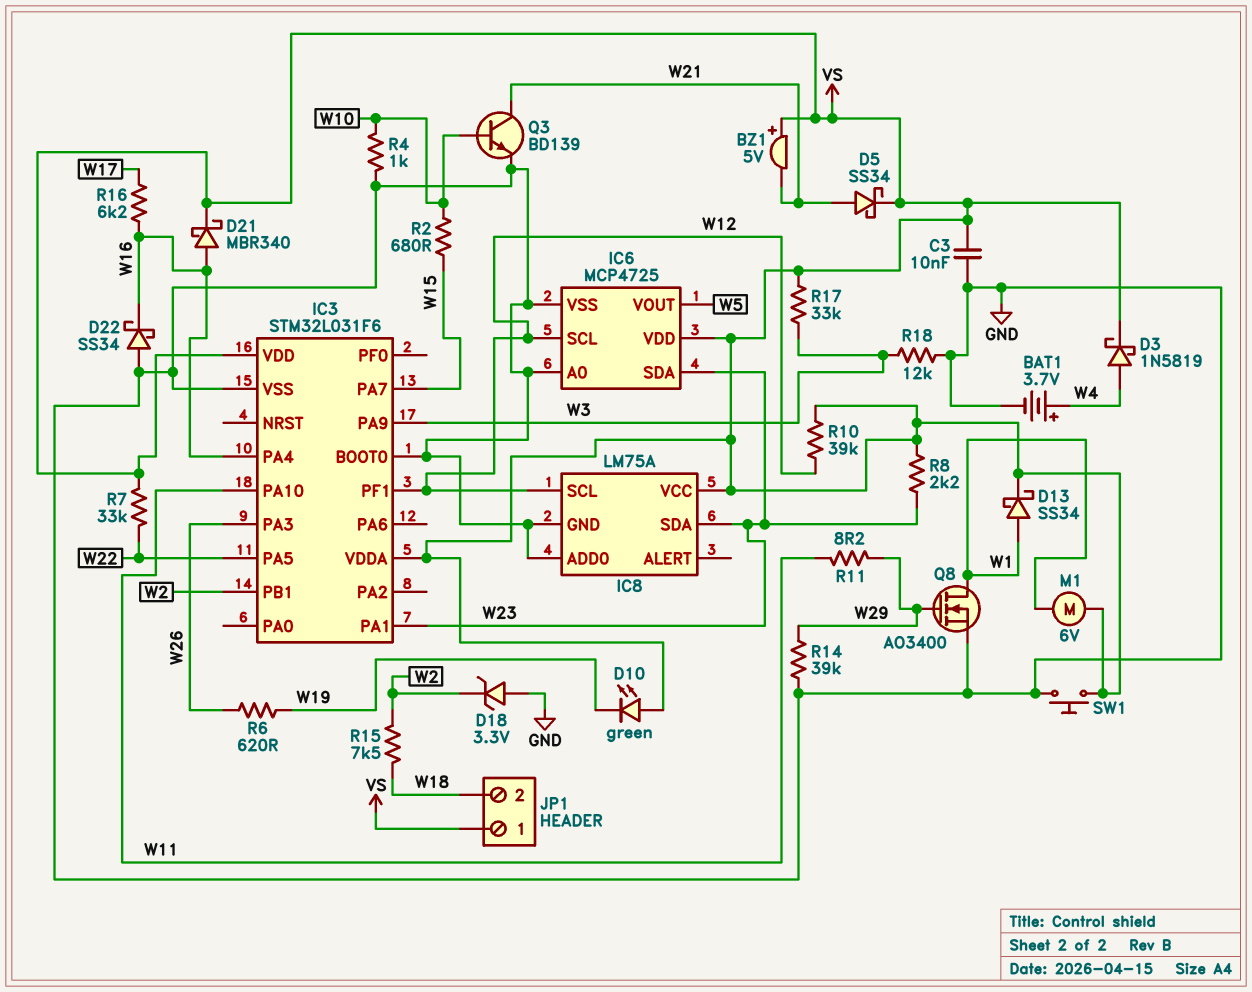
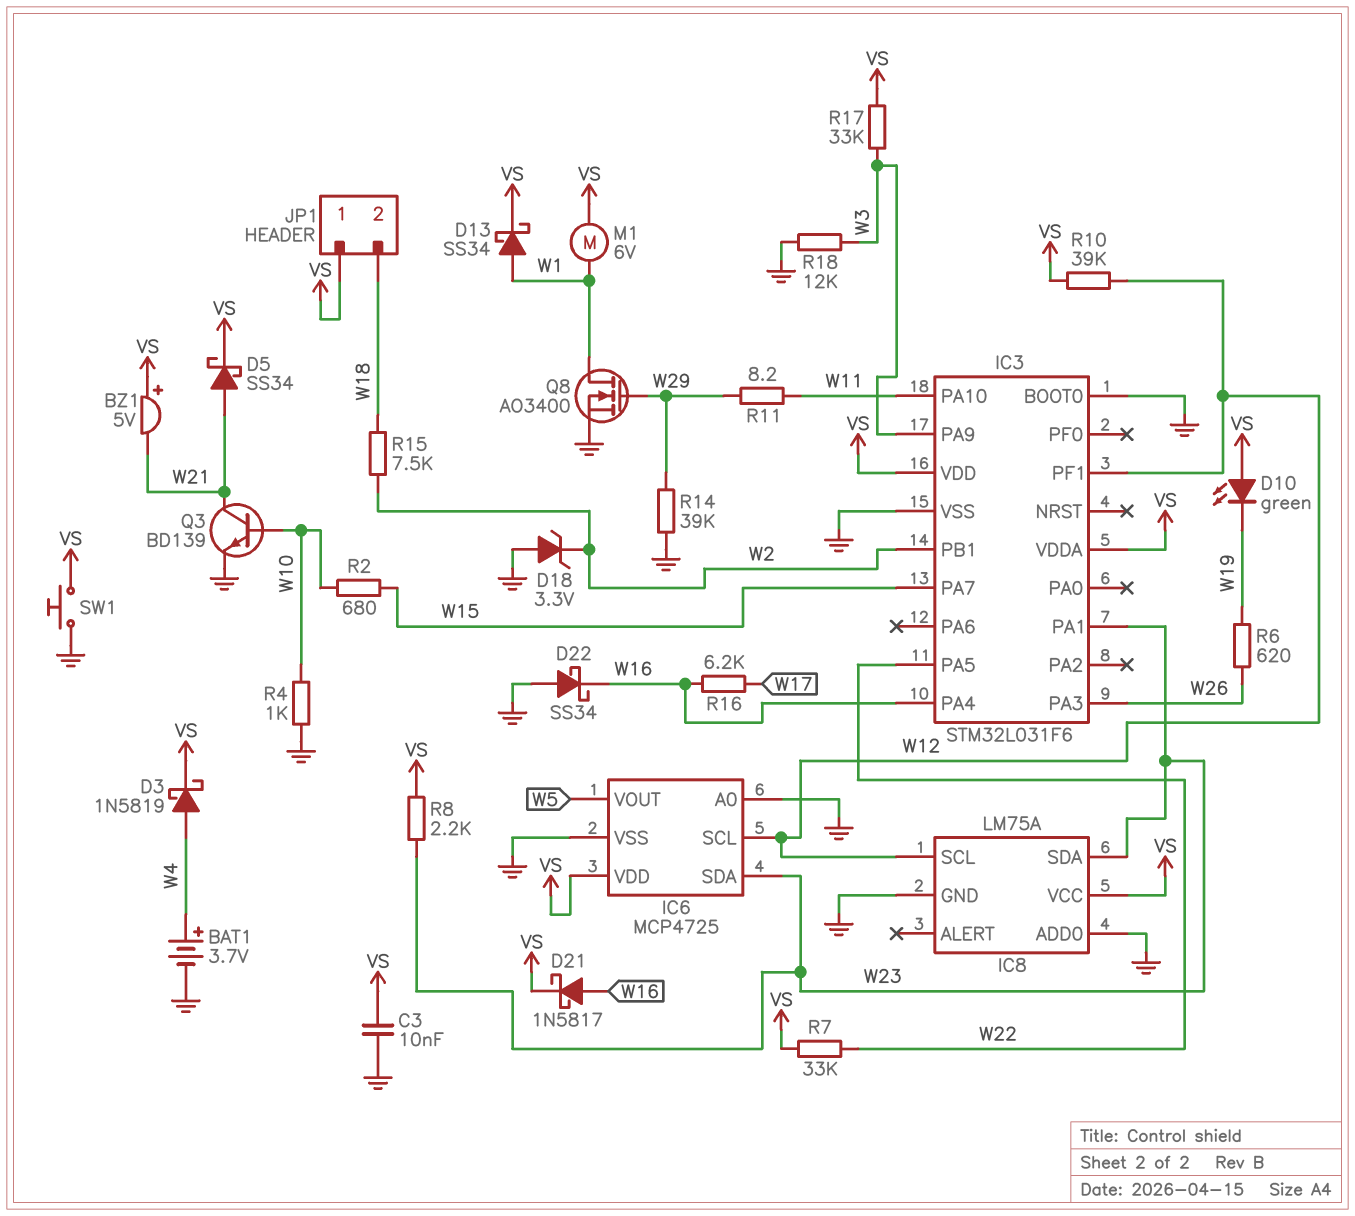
D21: schottky MBR340 (A W16, K VS) -> schottky 1N5817 (A W16, K VS)

